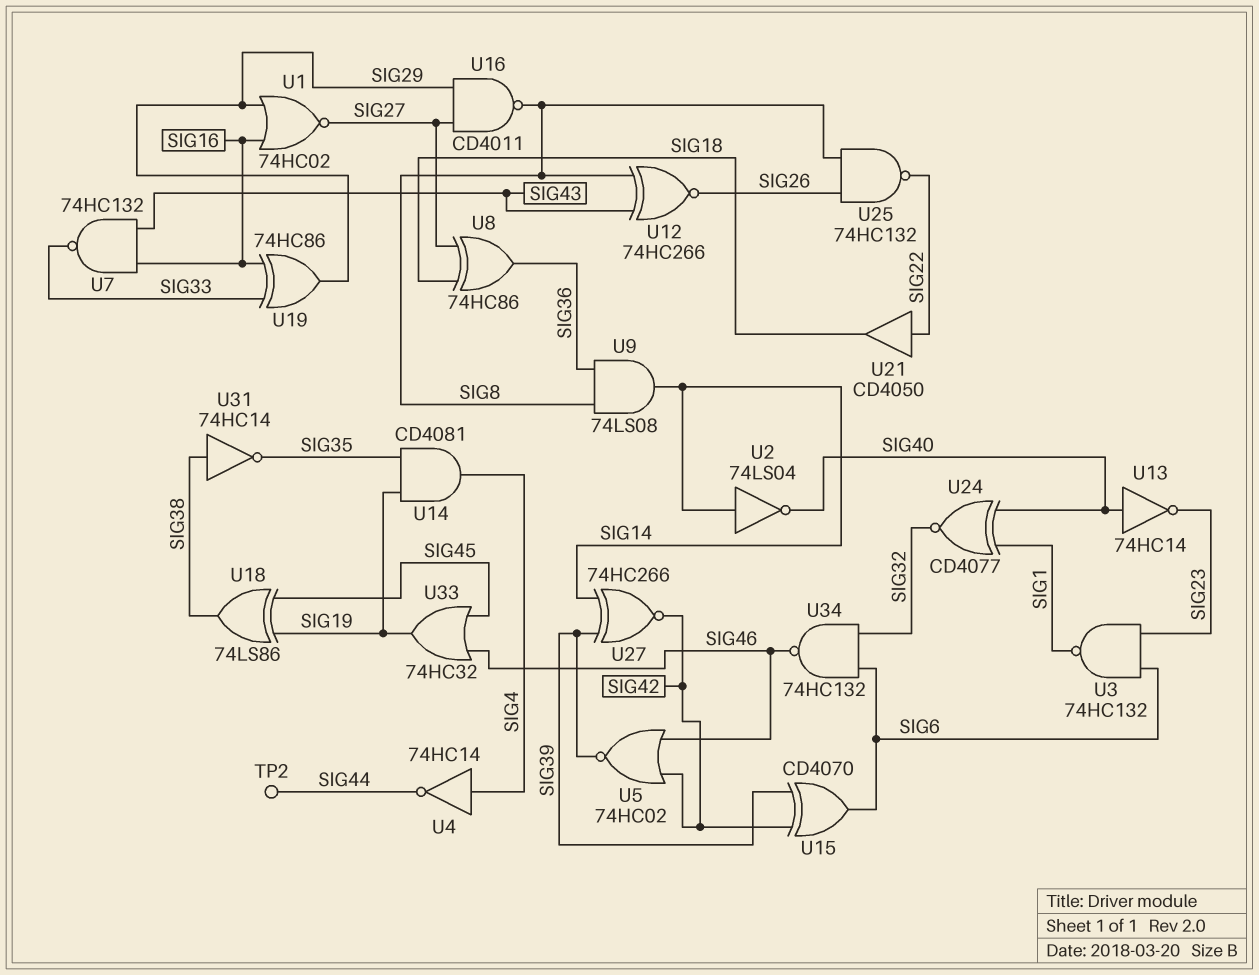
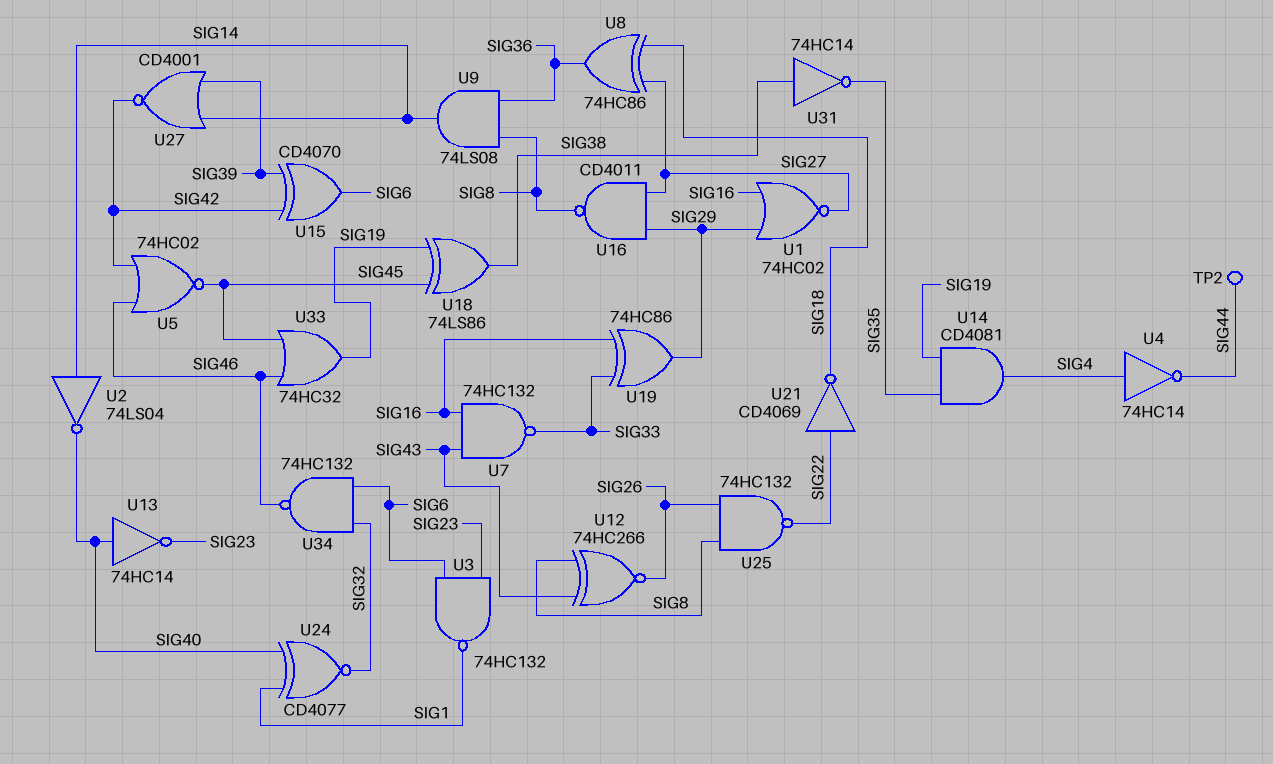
U5: NOR 74HC02 (in SIG42, in SIG46, out SIG39) -> NOR 74HC02 (in SIG42, in SIG46, out SIG45)
U21: buffer CD4050 (in SIG22, out SIG18) -> NOT CD4069 (in SIG22, out SIG18)
U27: XNOR 74HC266 (in SIG14, in SIG39, out SIG42) -> NOR CD4001 (in SIG14, in SIG39, out SIG42)

